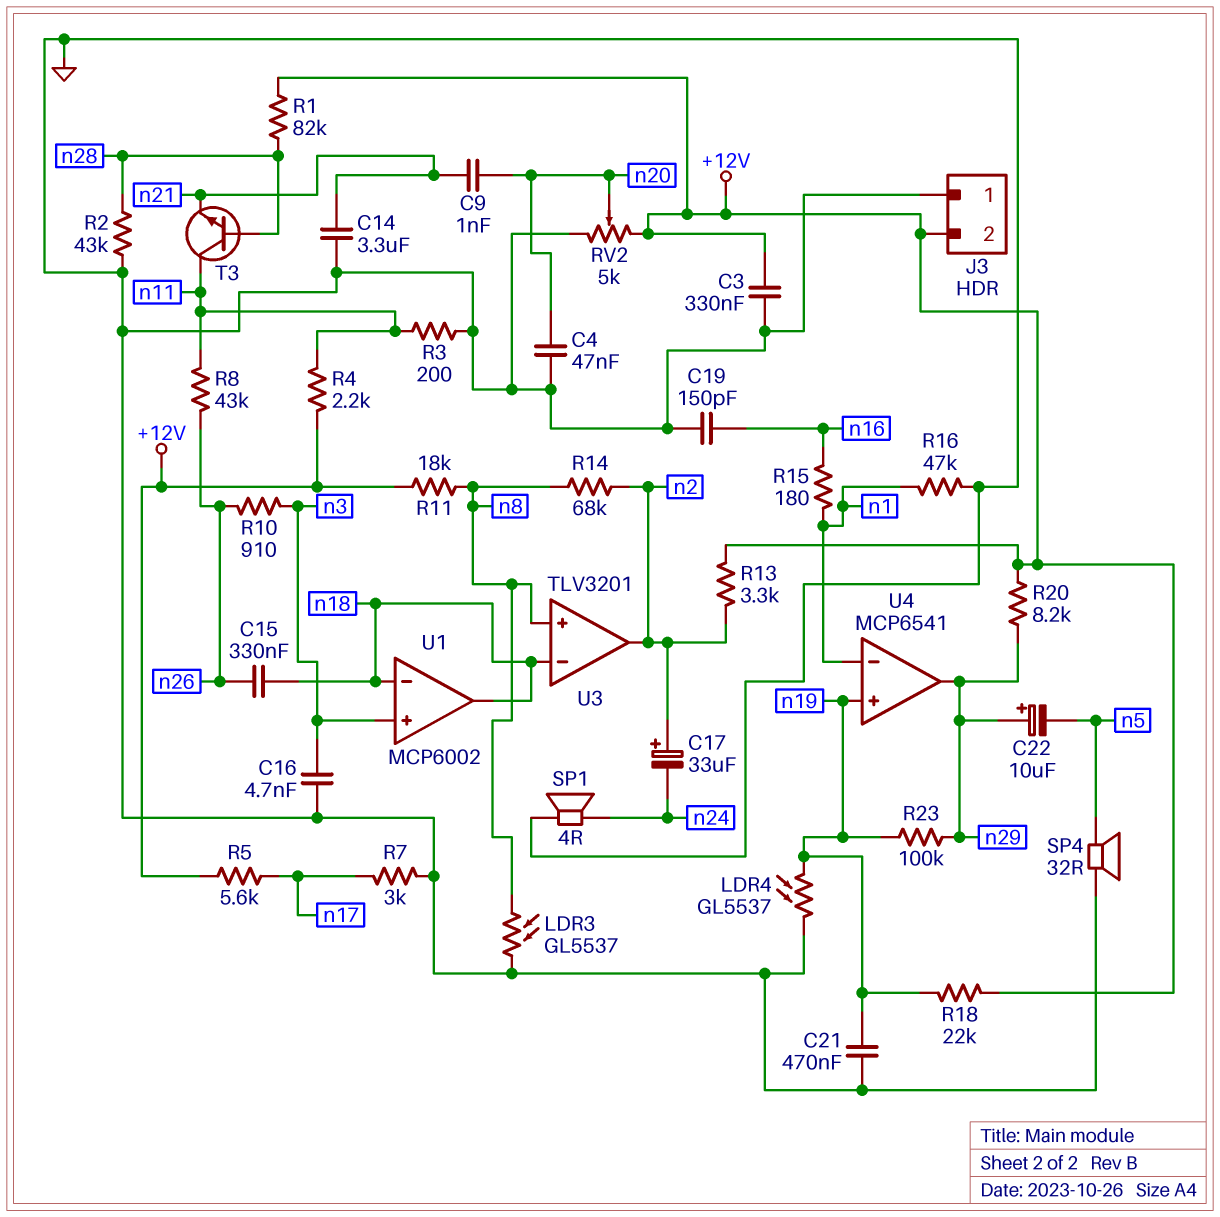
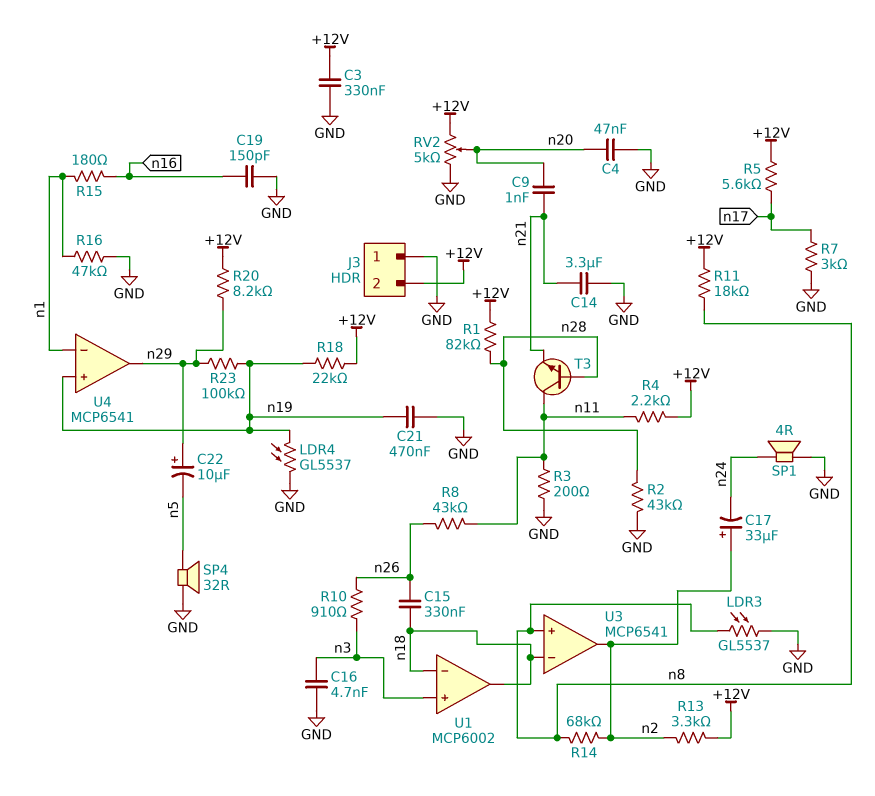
U3: TLV3201 -> MCP6541

